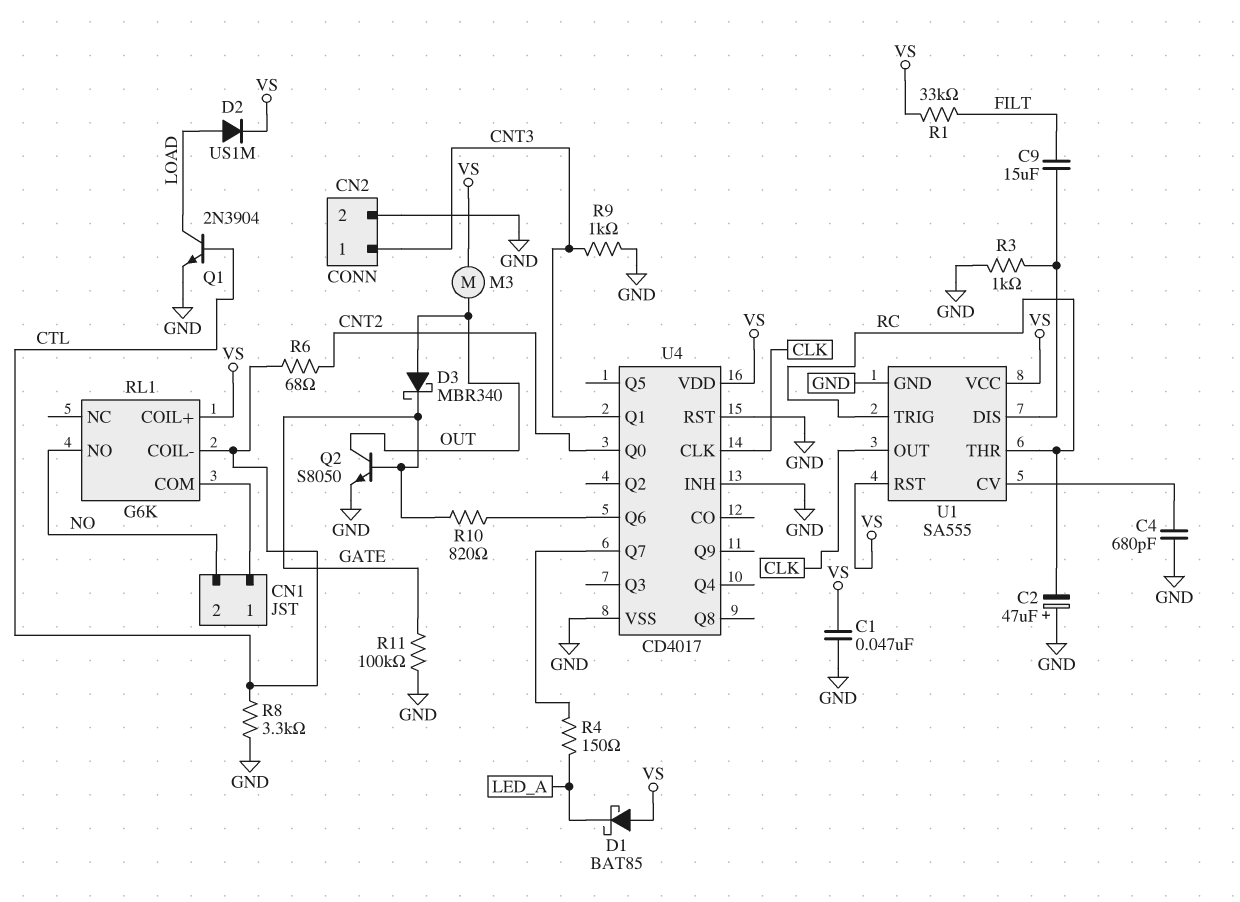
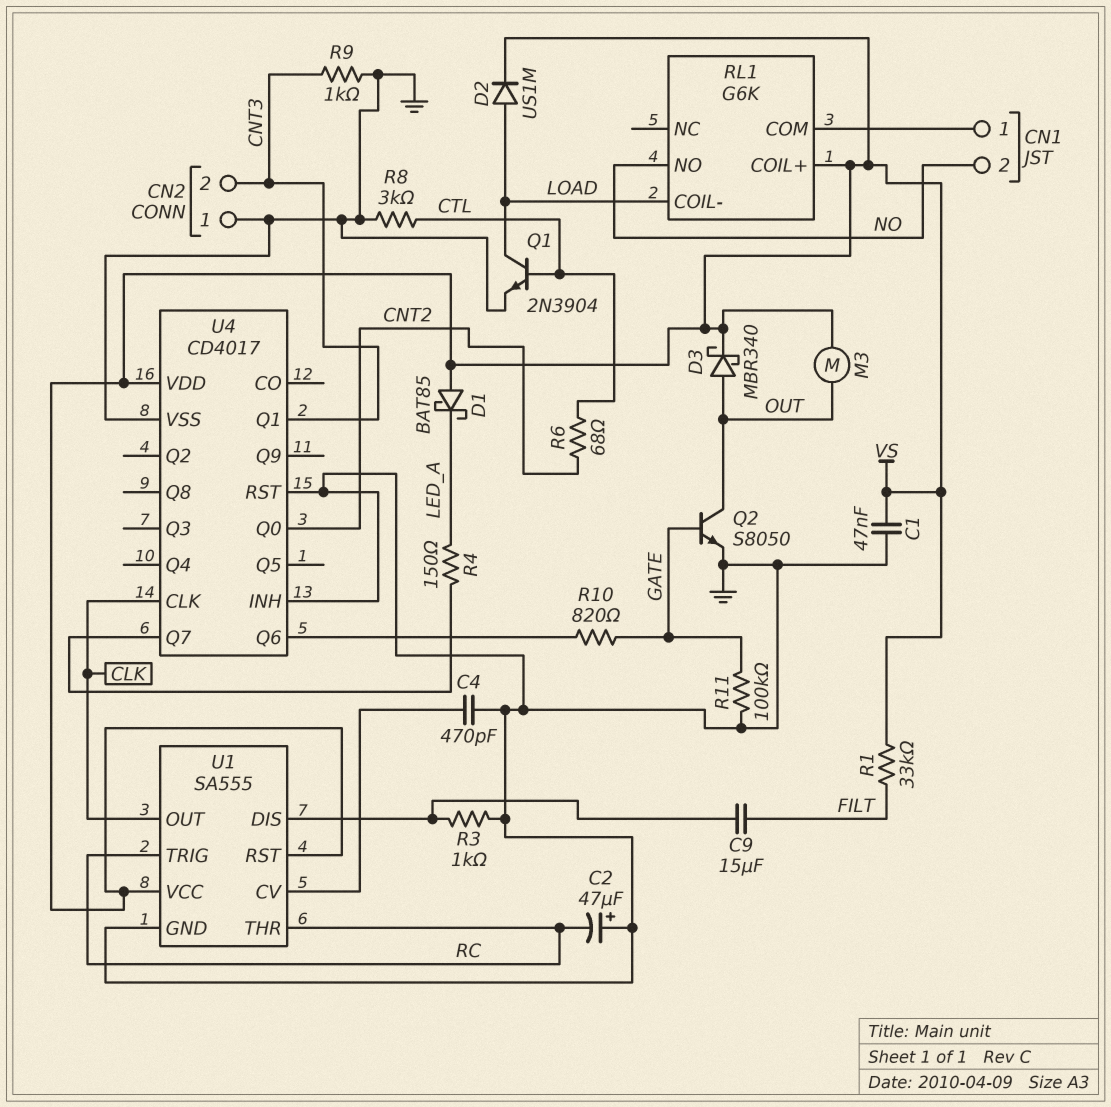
C4: 680pF (GND, U1/CV) -> 470pF (GND, U1/CV)
CN2 pin 1: CNT3 -> GND
CN2 pin 2: GND -> CNT3
D3: schottky MBR340 (A OUT, K GATE) -> schottky MBR340 (A OUT, K VS)
R8: 3.3k (CTL, GND) -> 3k (CTL, GND)
RL1 pin COIL-: CTL -> LOAD

